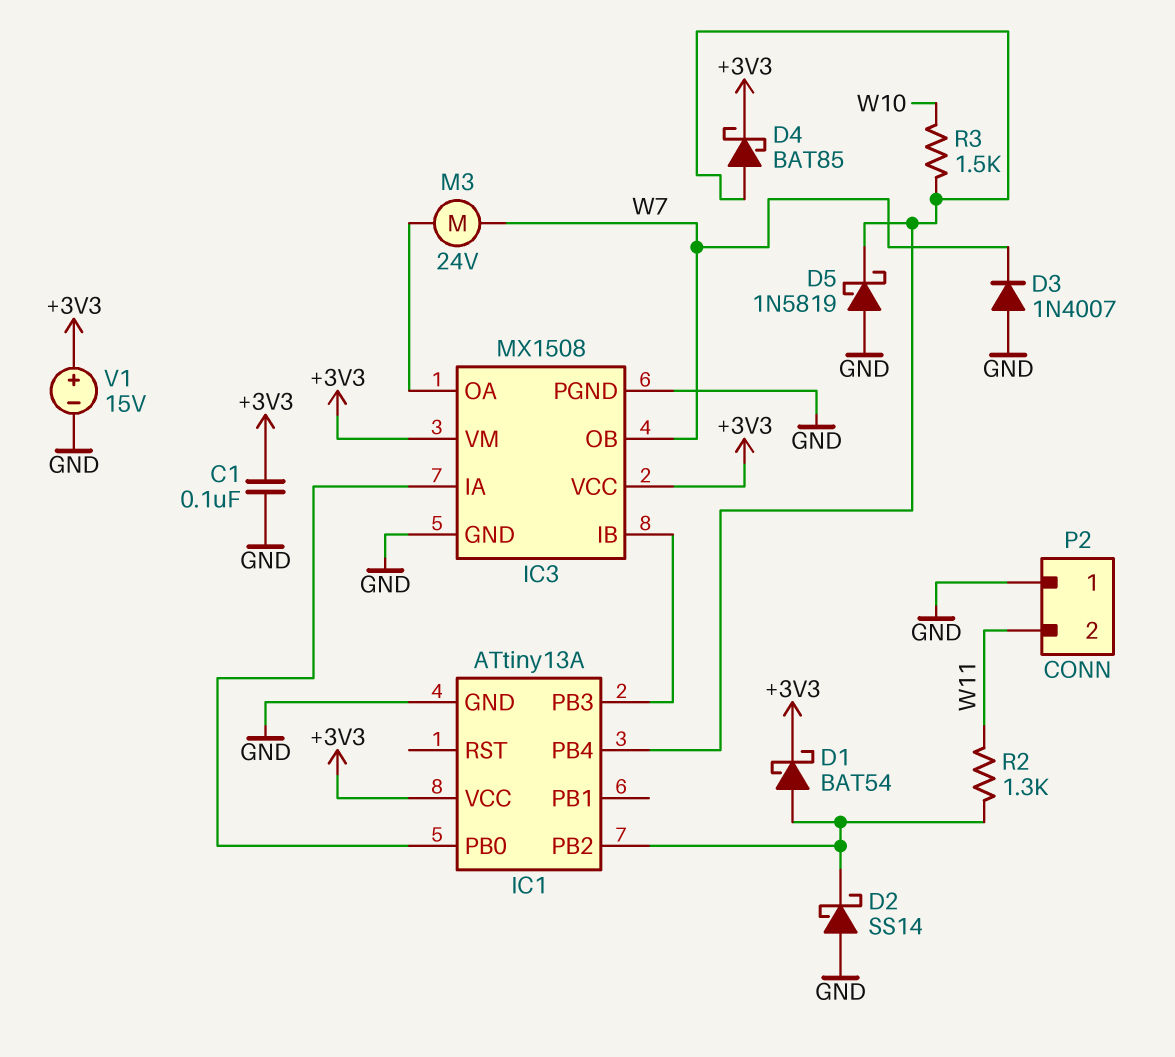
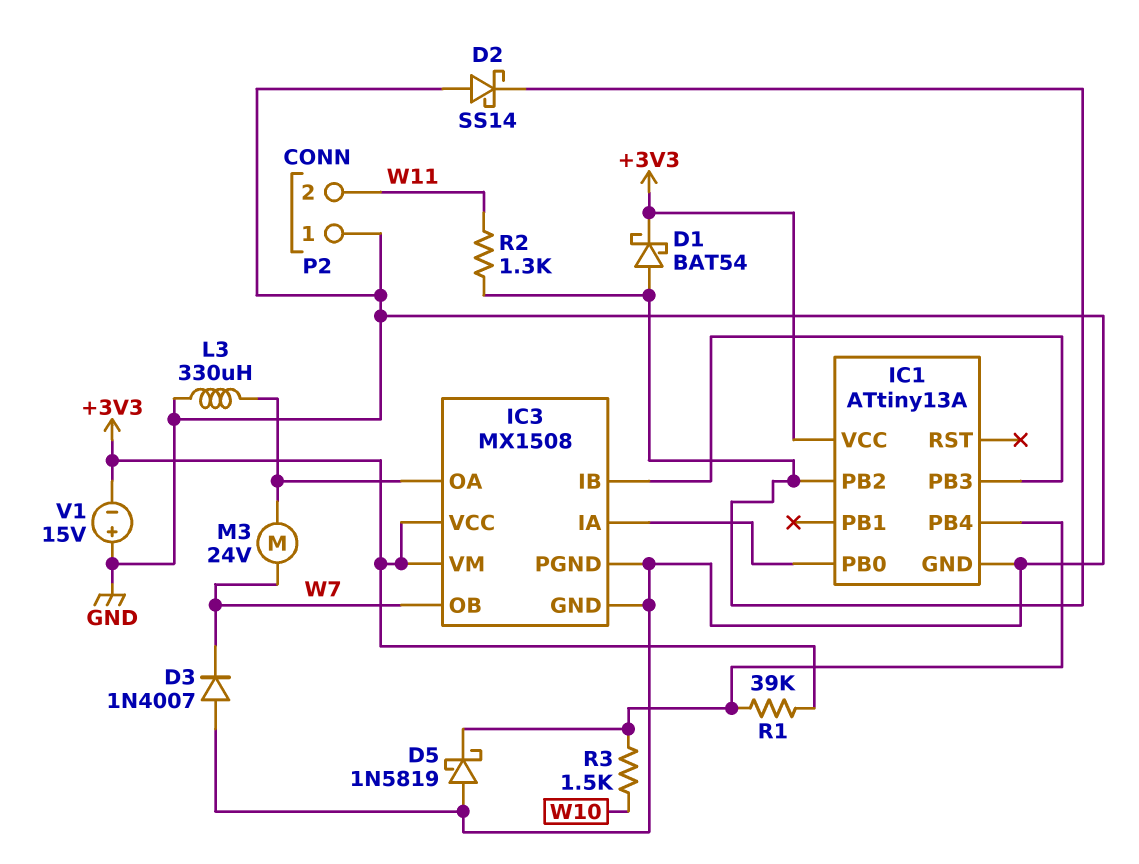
C1: 100nF (+3V3, GND) -> none
D4: schottky BAT85 (A IC1/PB4, K +3V3) -> none
L3: none -> 330uH (GND, IC3/OA)
R1: none -> 39k (+3V3, IC1/PB4)
V1: 15V (plus +3V3, minus GND) -> 15V (plus GND, minus +3V3)

